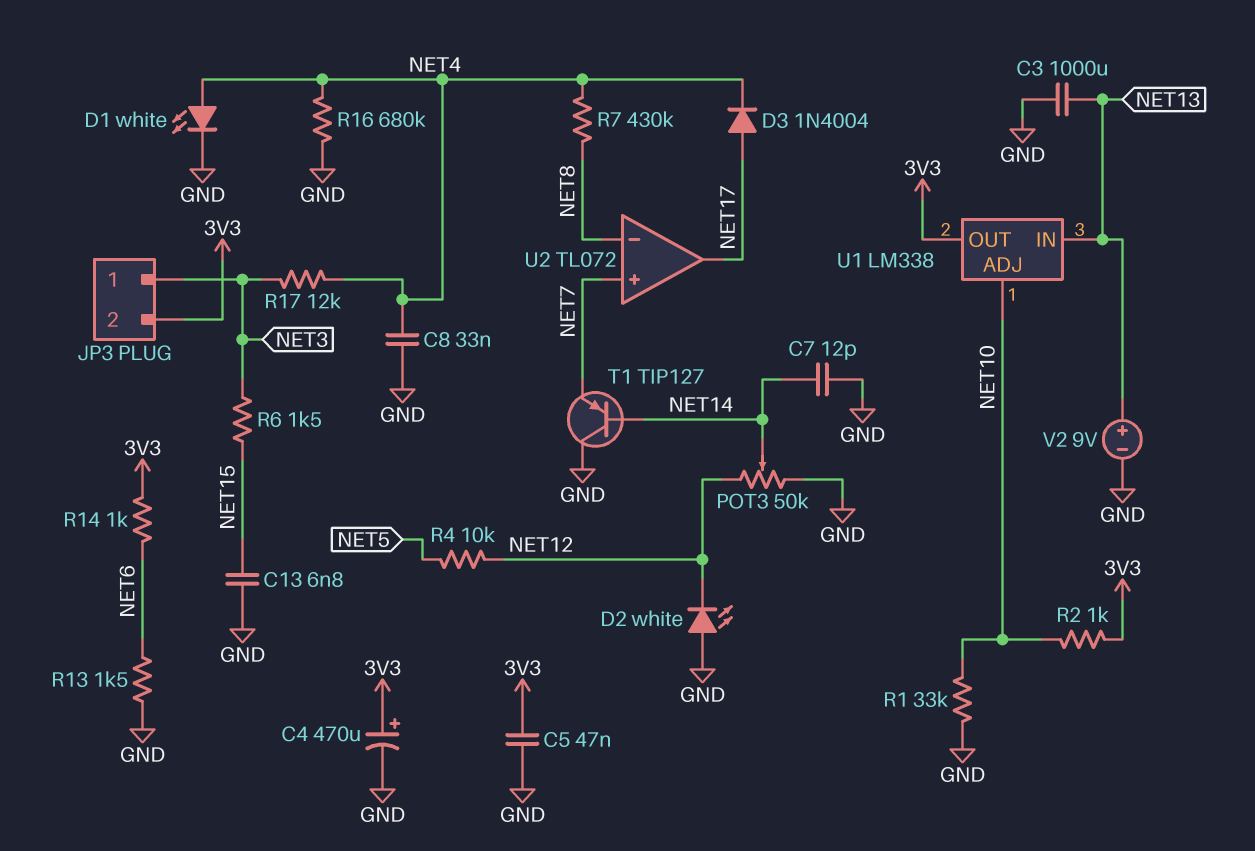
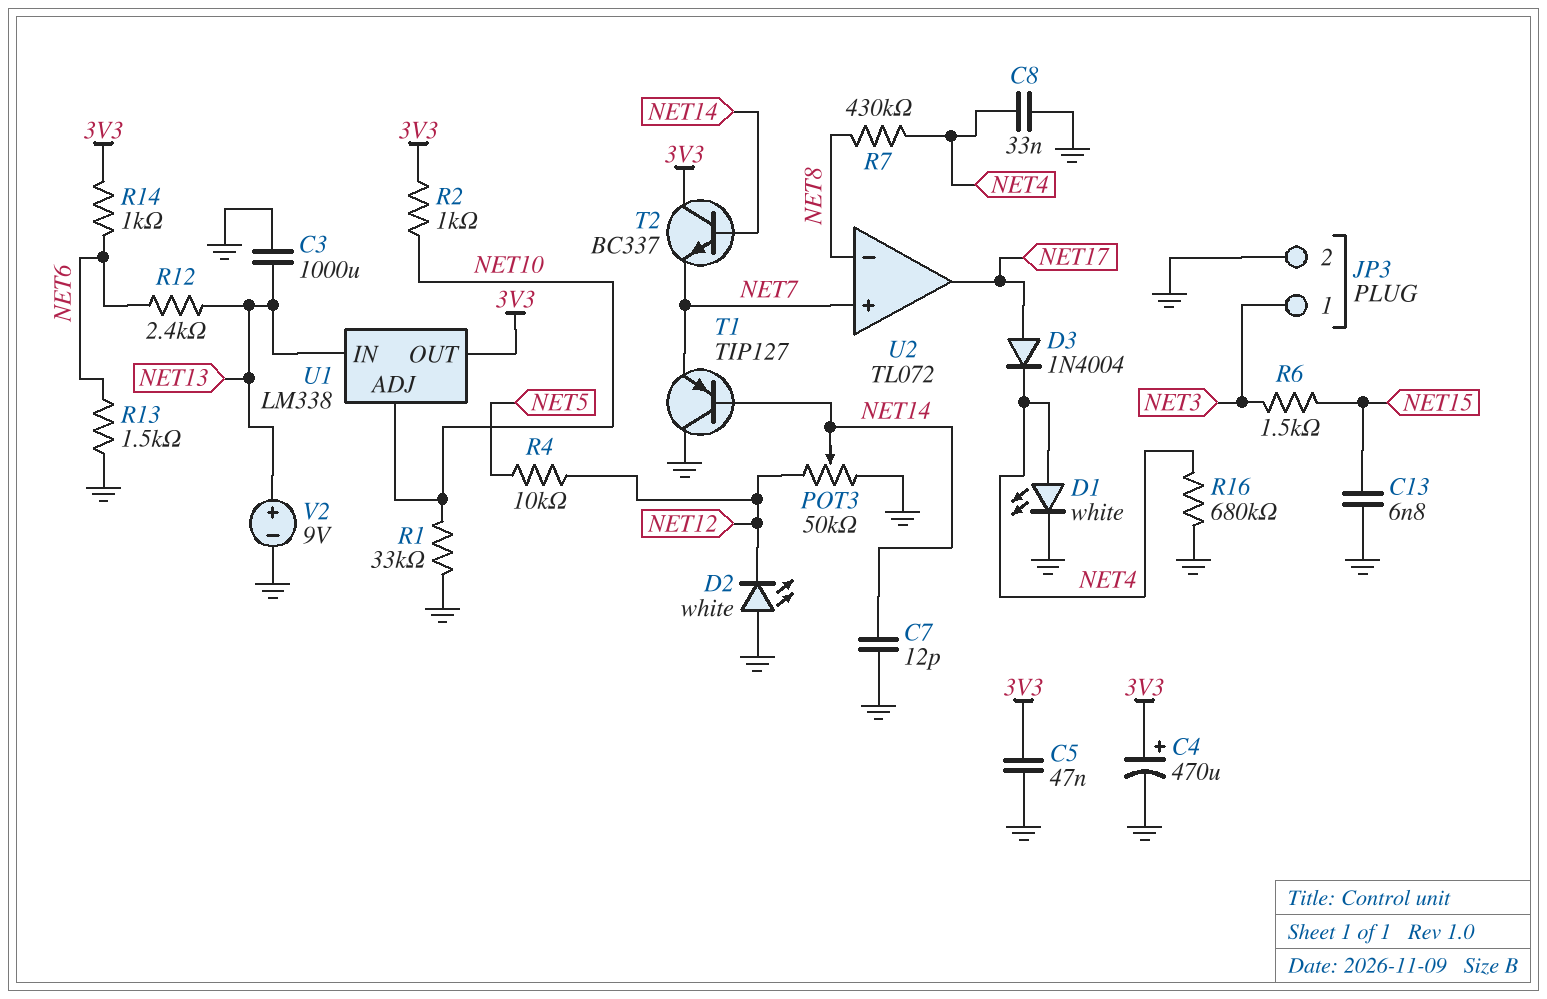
JP3 pin 2: 3V3 -> GND
R12: none -> 2.4k (NET6, NET13)
R17: 12k (NET3, NET4) -> none
T2: none -> NPN BC337 (B NET14, C 3V3, E NET7)

